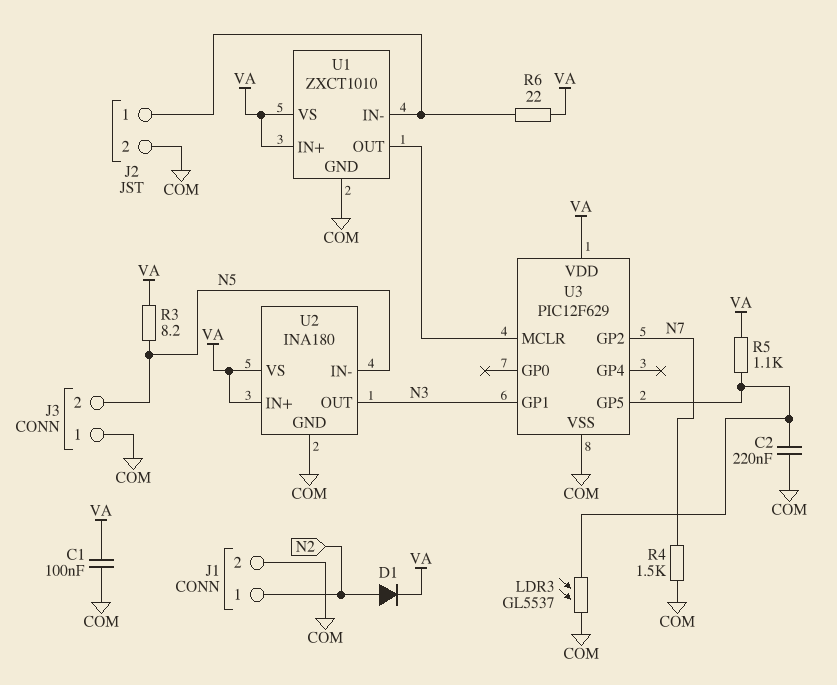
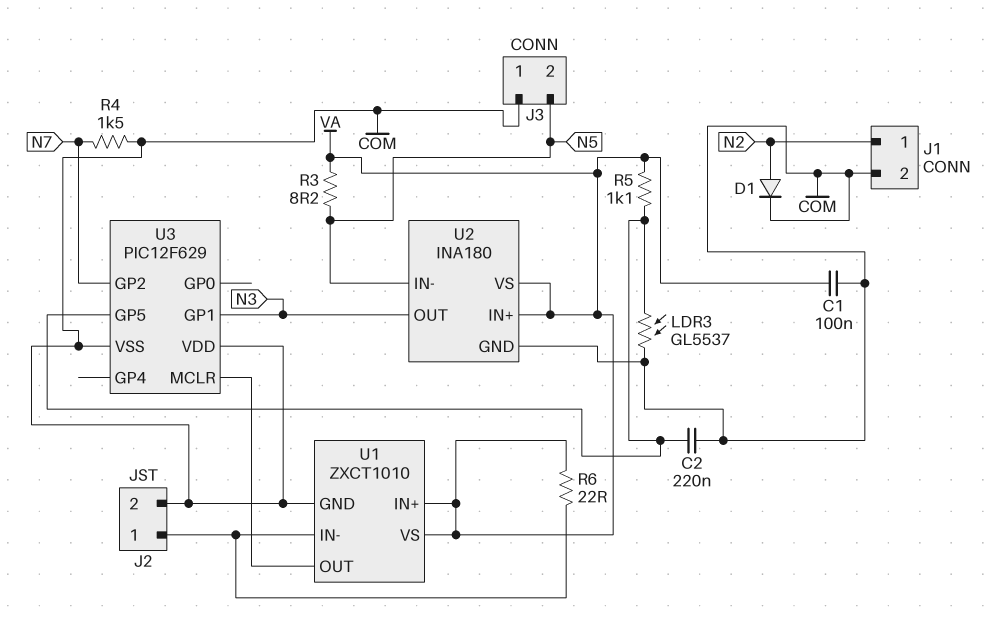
D1: diode (A N2, K VA) -> diode (A N2, K COM)
U3 pin VDD: VA -> COM

